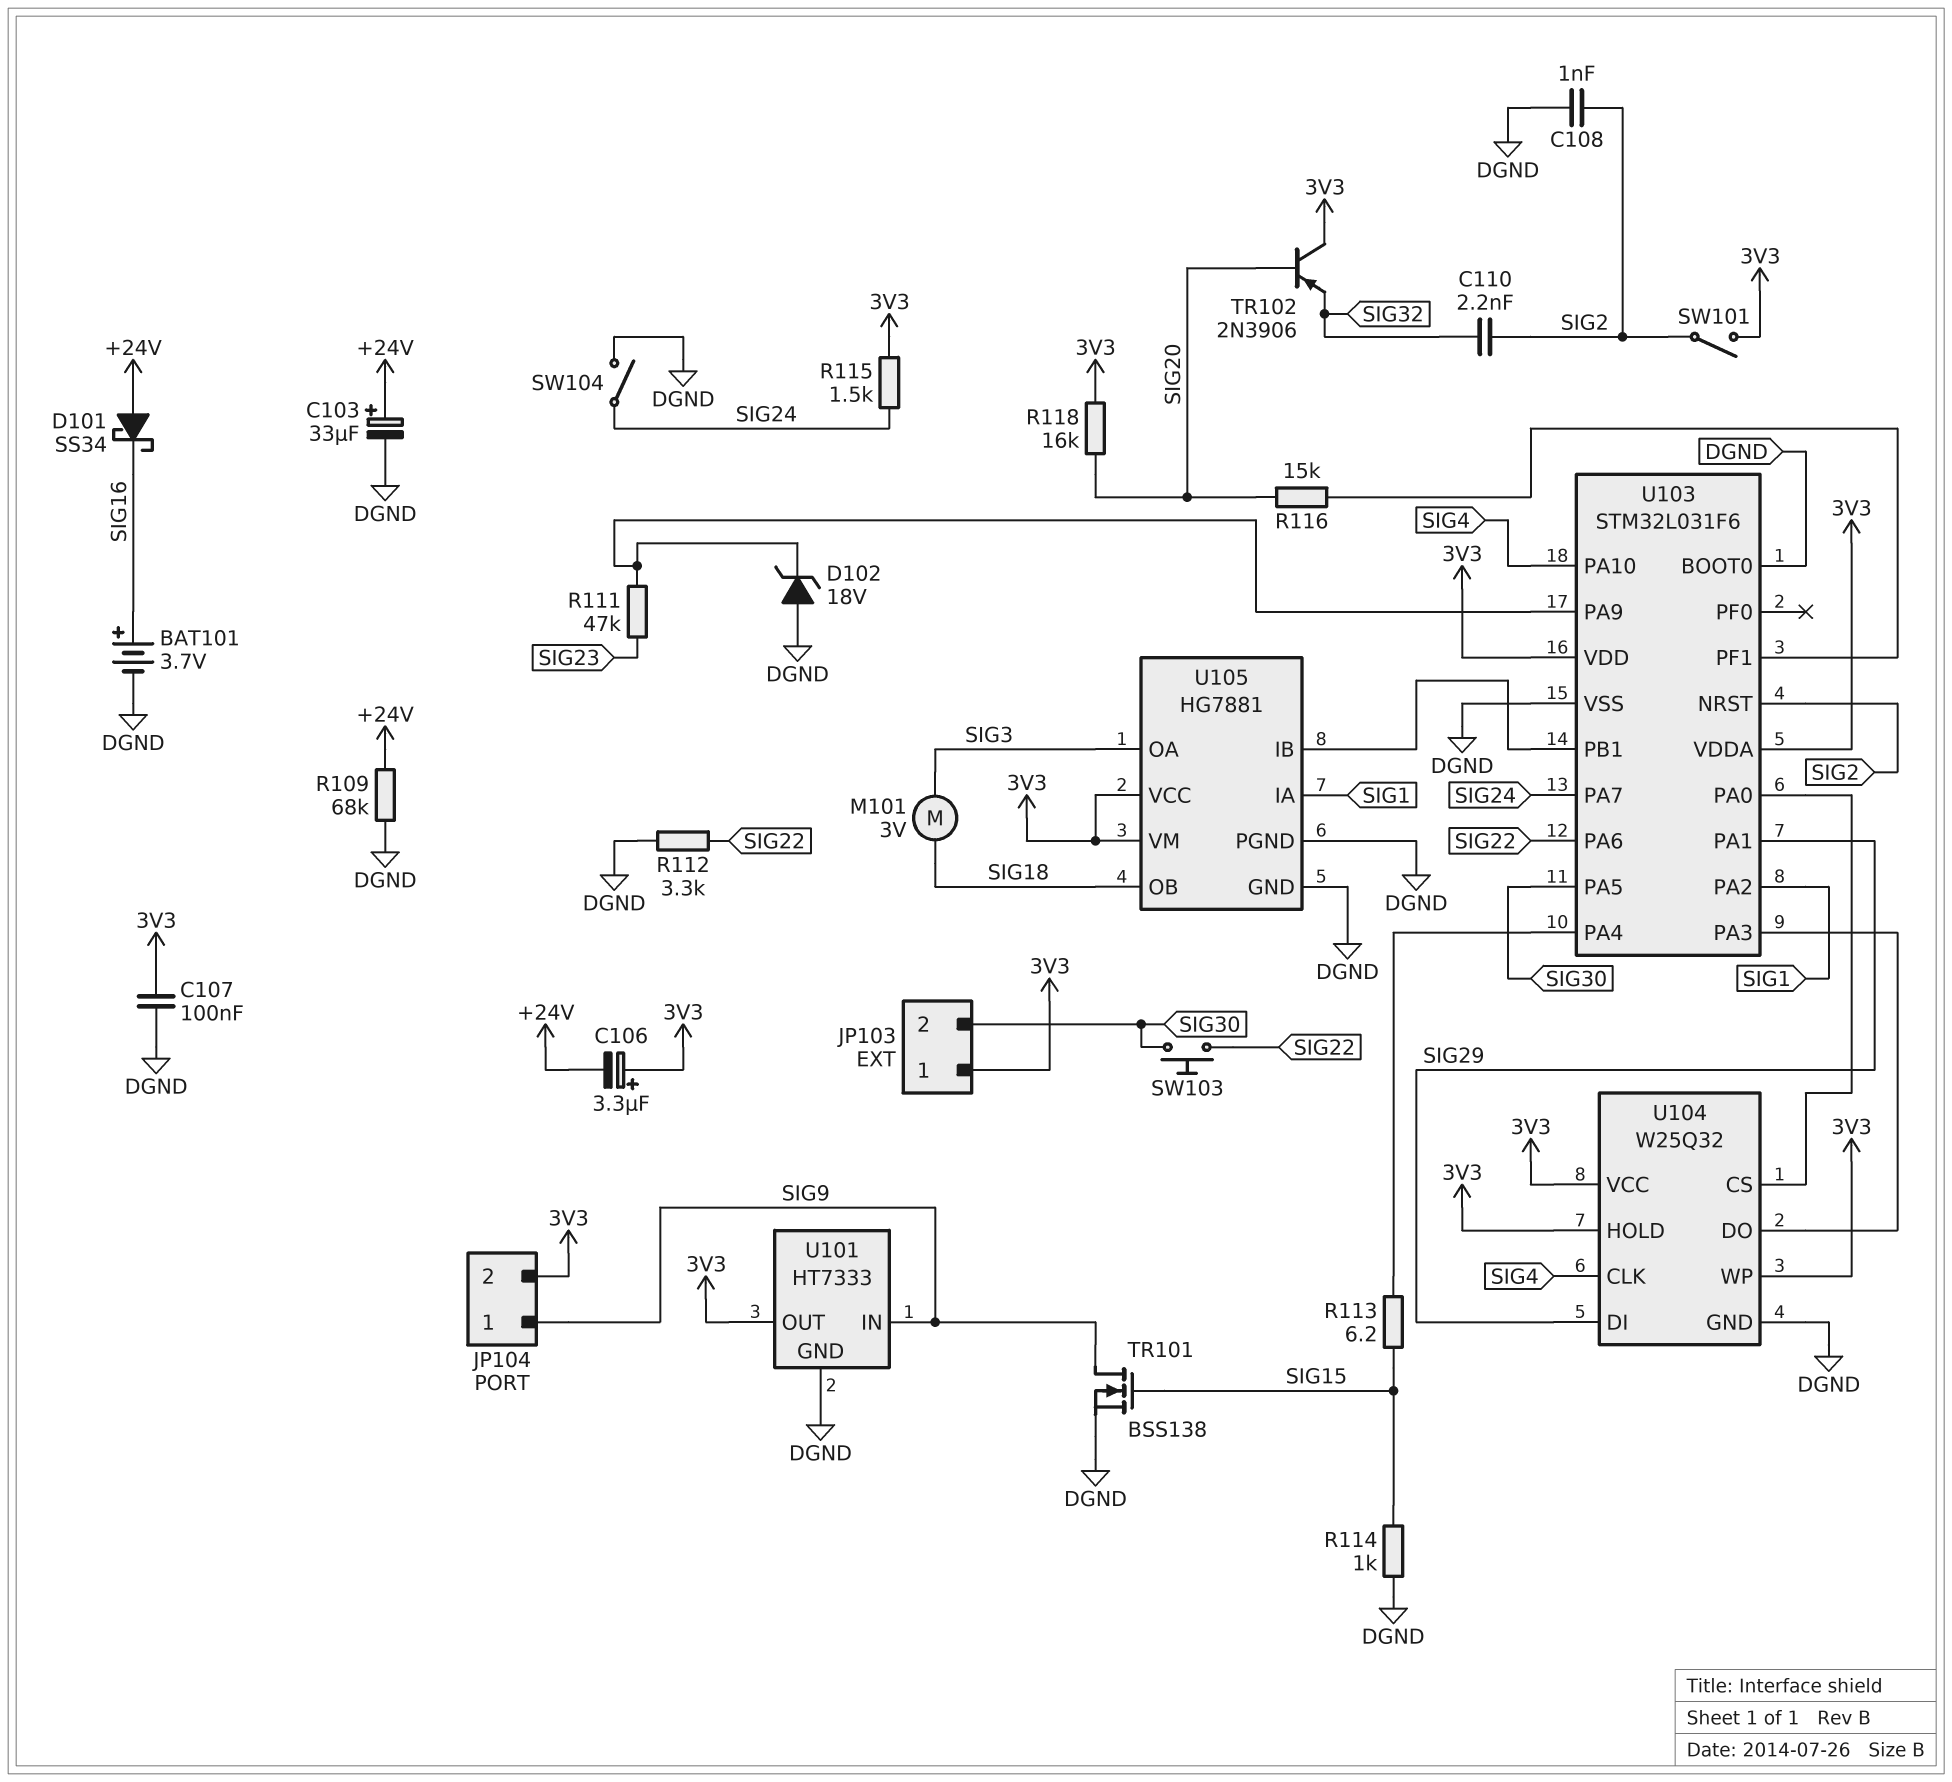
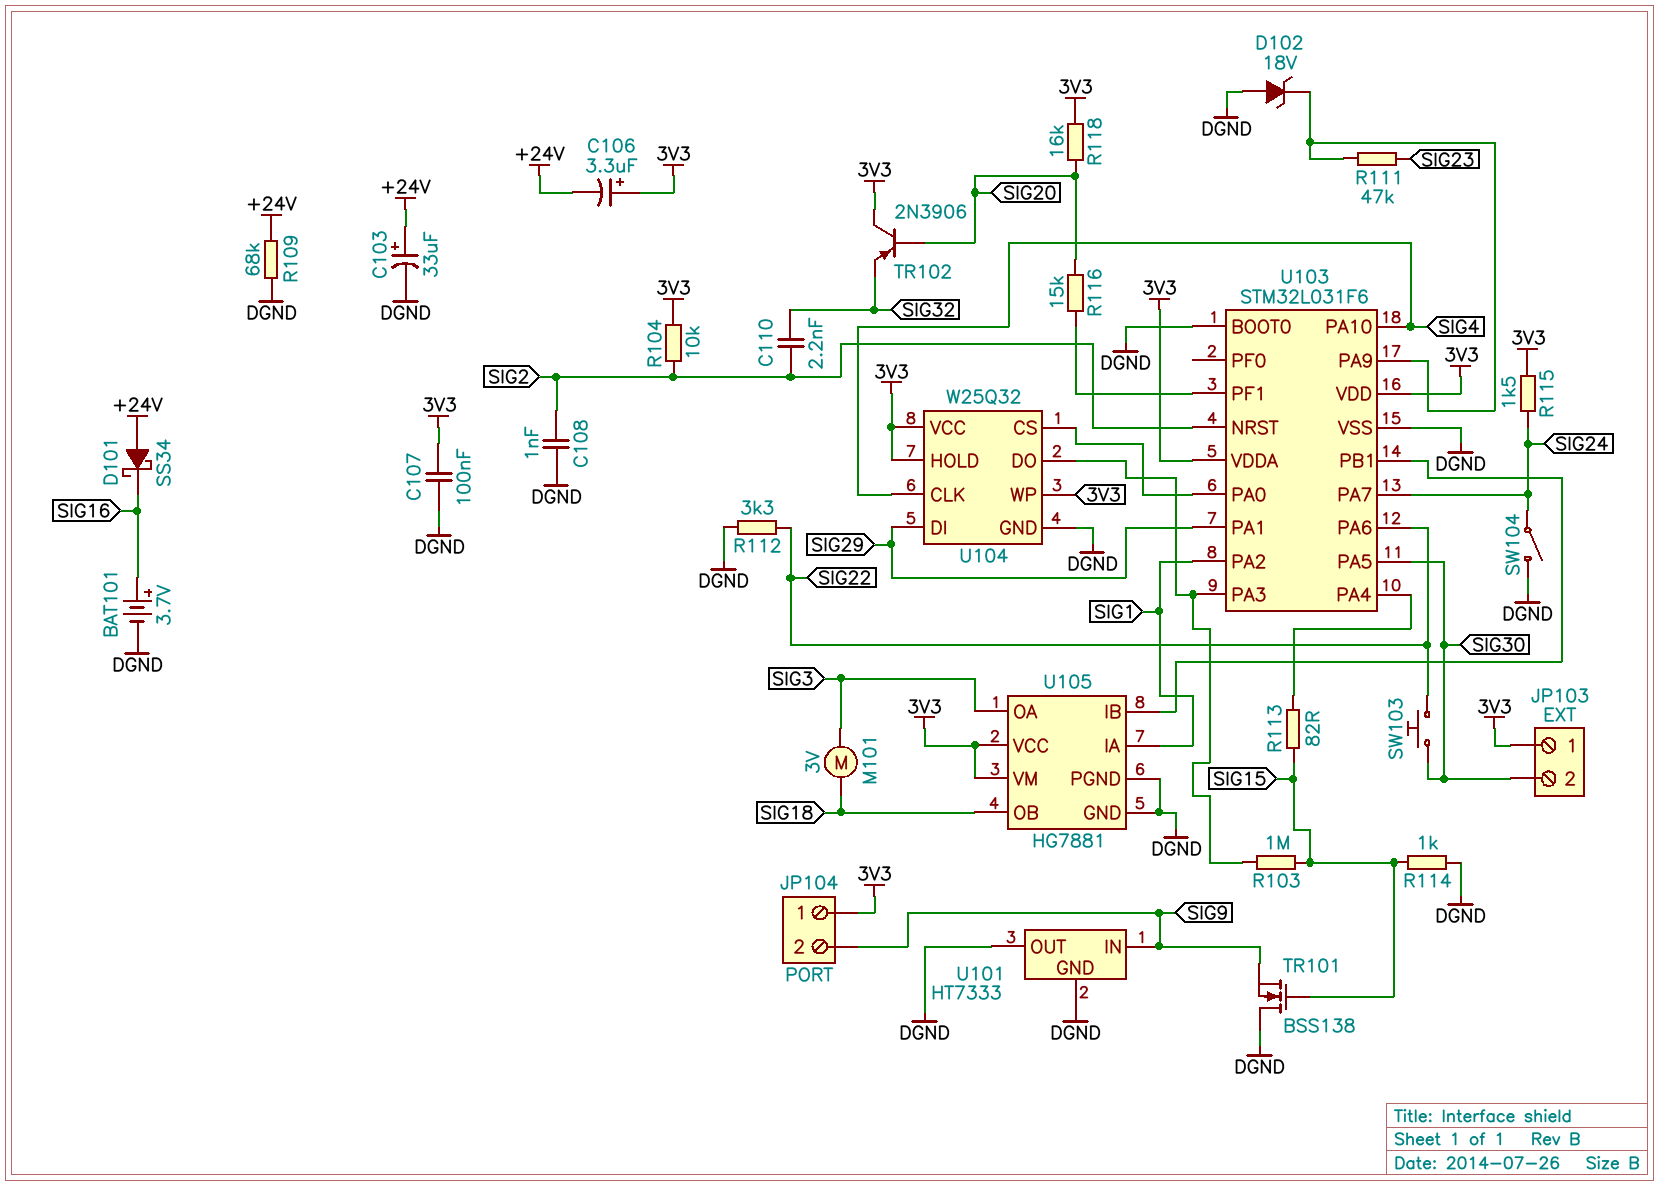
JP104 pin 1: SIG9 -> 3V3
JP104 pin 2: 3V3 -> SIG9
R103: none -> 1M (SIG15, U103/PA3)
R104: none -> 10k (3V3, SIG2)
R113: 6.2 (SIG15, U103/PA4) -> 82 (SIG15, U103/PA4)
SW101: switch (3V3, SIG2) -> none
TR101: NMOS BSS138 (G SIG15, D SIG9, S DGND) -> NMOS BSS138 (G SIG15, D DGND, S SIG9)
U101 pin OUT: 3V3 -> DGND

